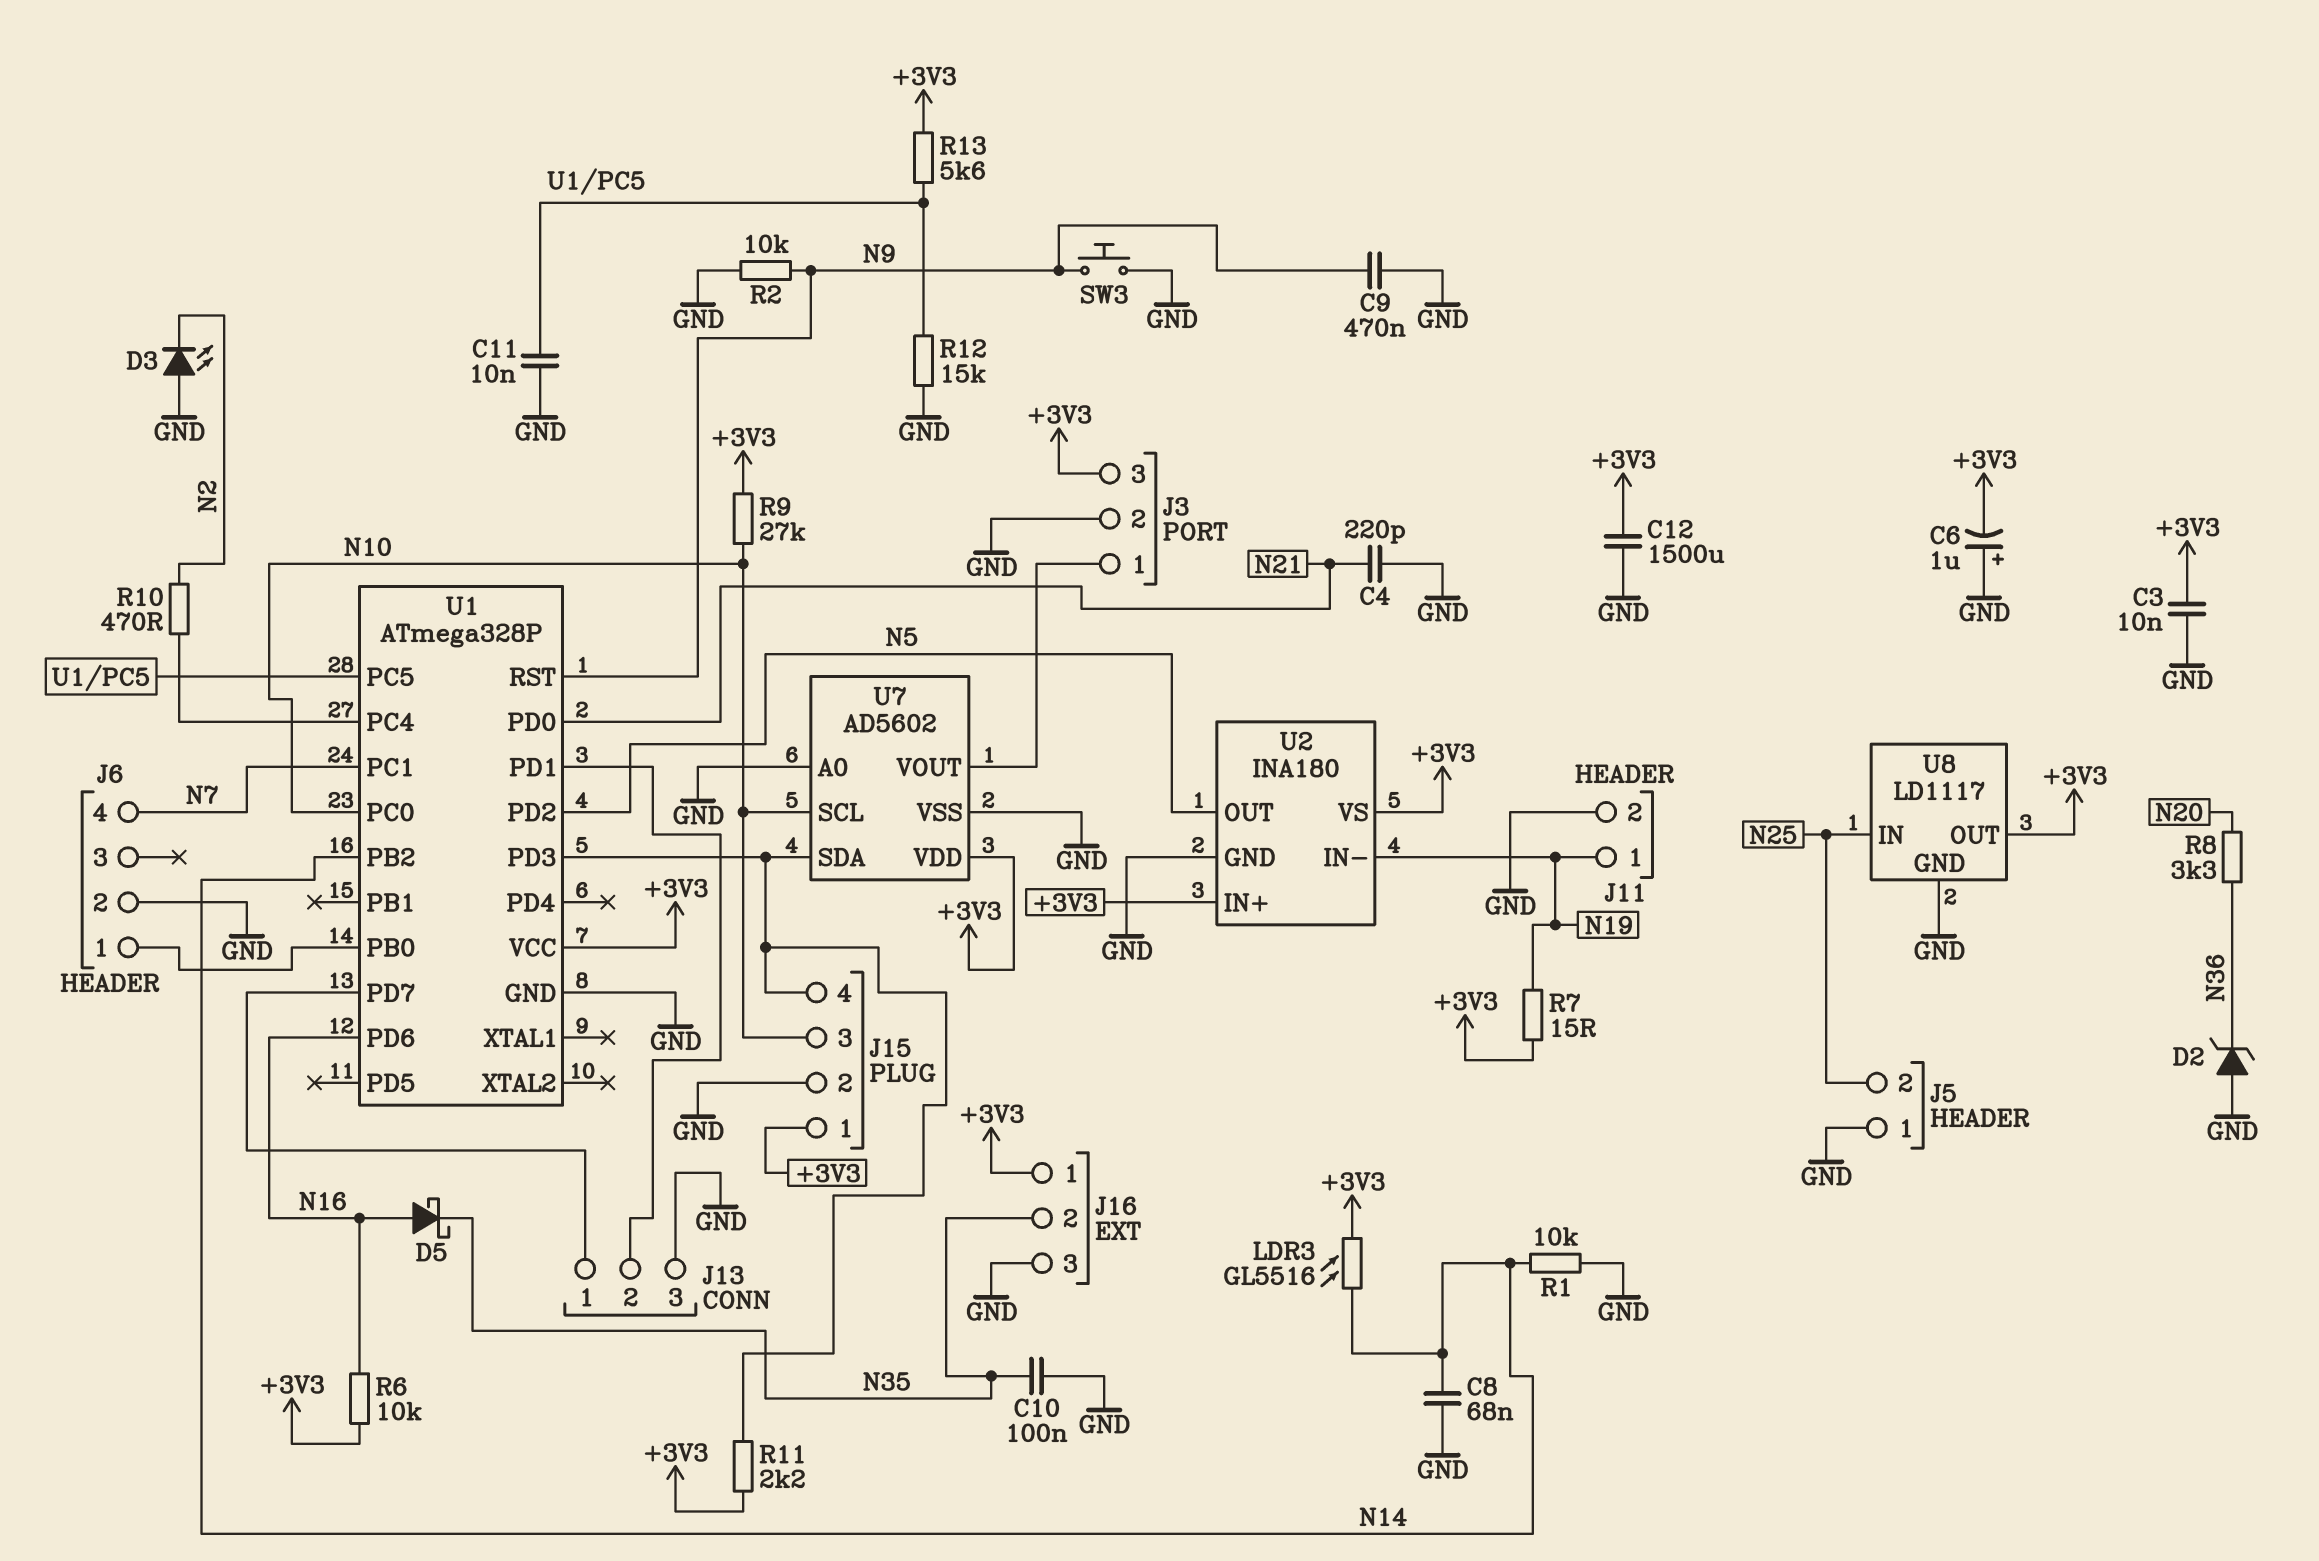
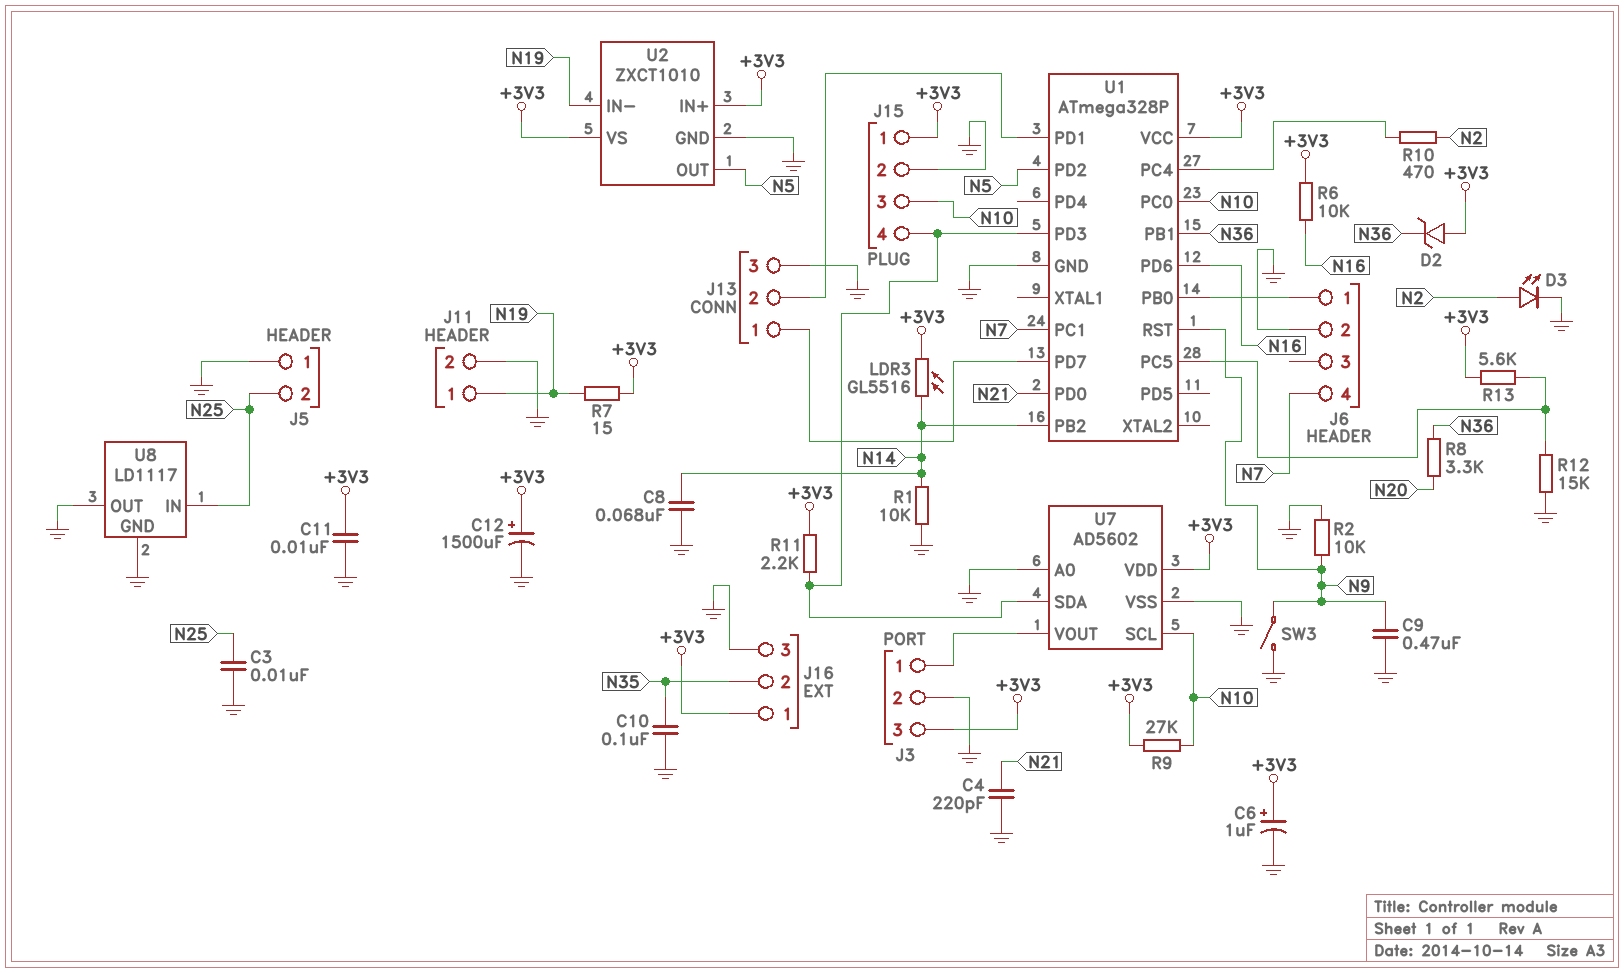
C3: 10nF (+3V3, GND) -> 10nF (GND, N25)
C6: 1uF (plus GND, minus +3V3) -> 1uF (plus +3V3, minus GND)
C11: 10nF (GND, U1/PC5) -> 10nF (+3V3, GND)
C12: 1500uF (+3V3, GND) -> 1500uF (plus +3V3, minus GND)
D2: zener (A GND, K N36) -> zener (A +3V3, K N36)
D3: LED (A GND, K N2) -> LED (A N2, K GND)
D5: schottky (A N16, K N35) -> none
SW3: button (GND, N9) -> switch (GND, N9)
U1 pin PB1: none -> N36
U2: INA180 -> ZXCT1010
U8 pin OUT: +3V3 -> GND

